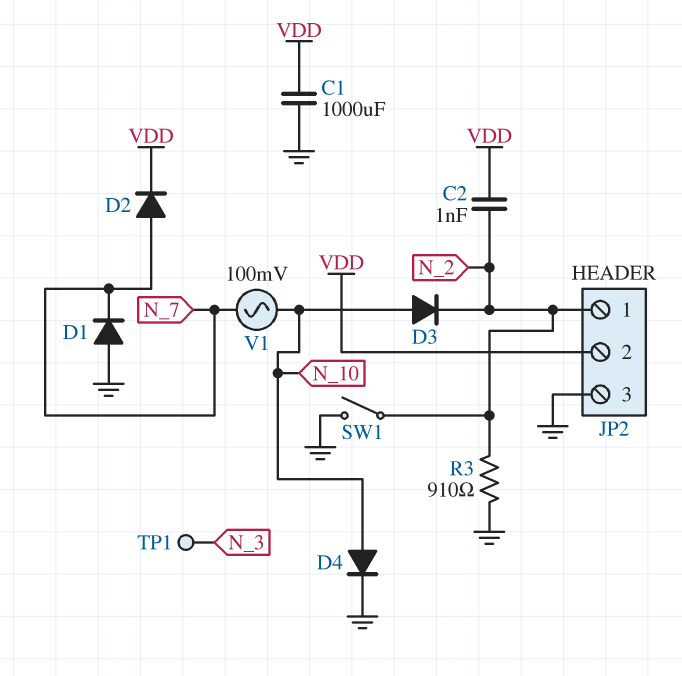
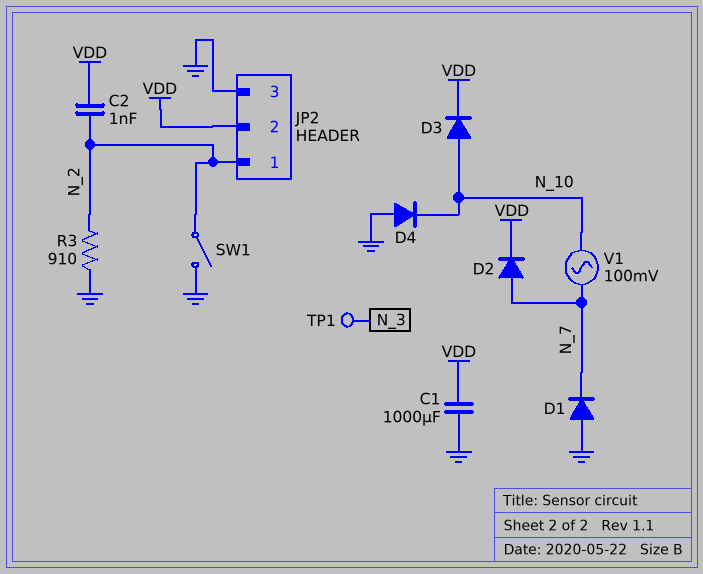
D3: diode (A N_10, K N_2) -> diode (A N_10, K VDD)
D4: diode (A N_10, K GND) -> diode (A GND, K N_10)

